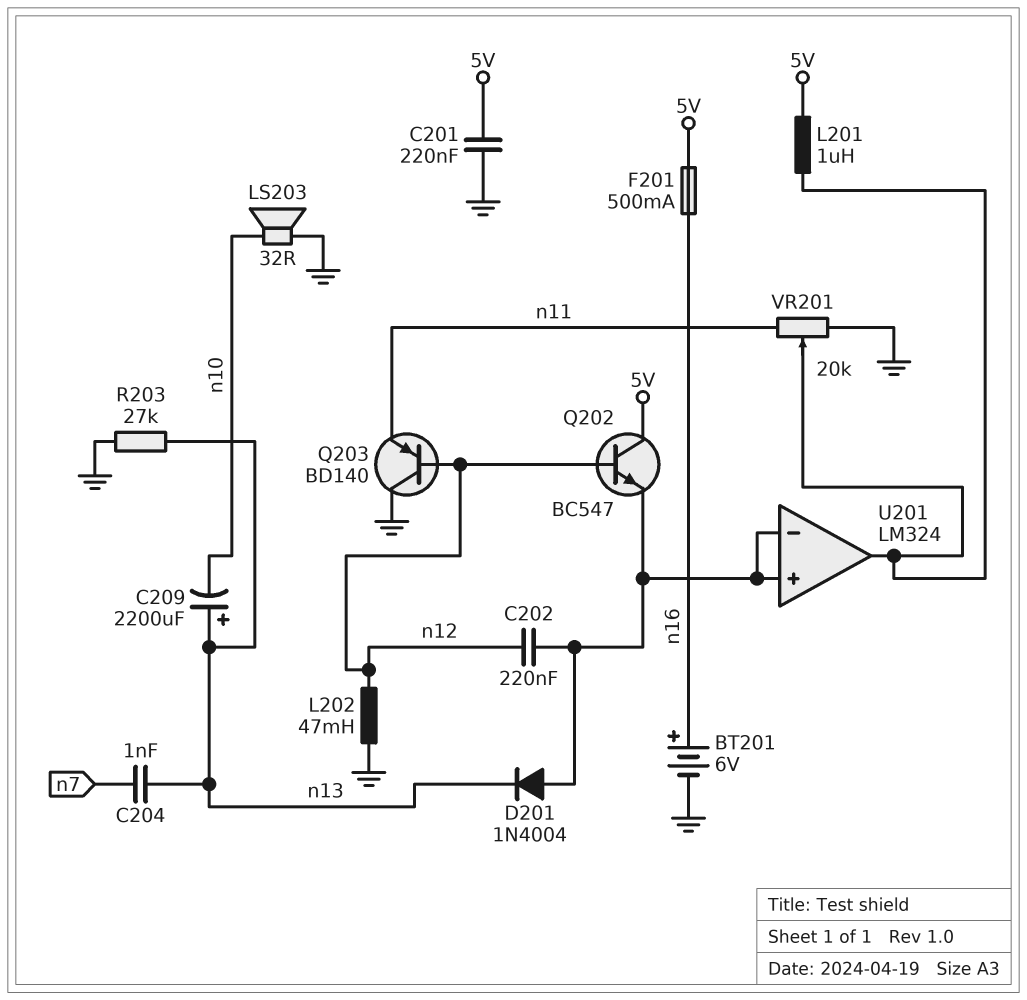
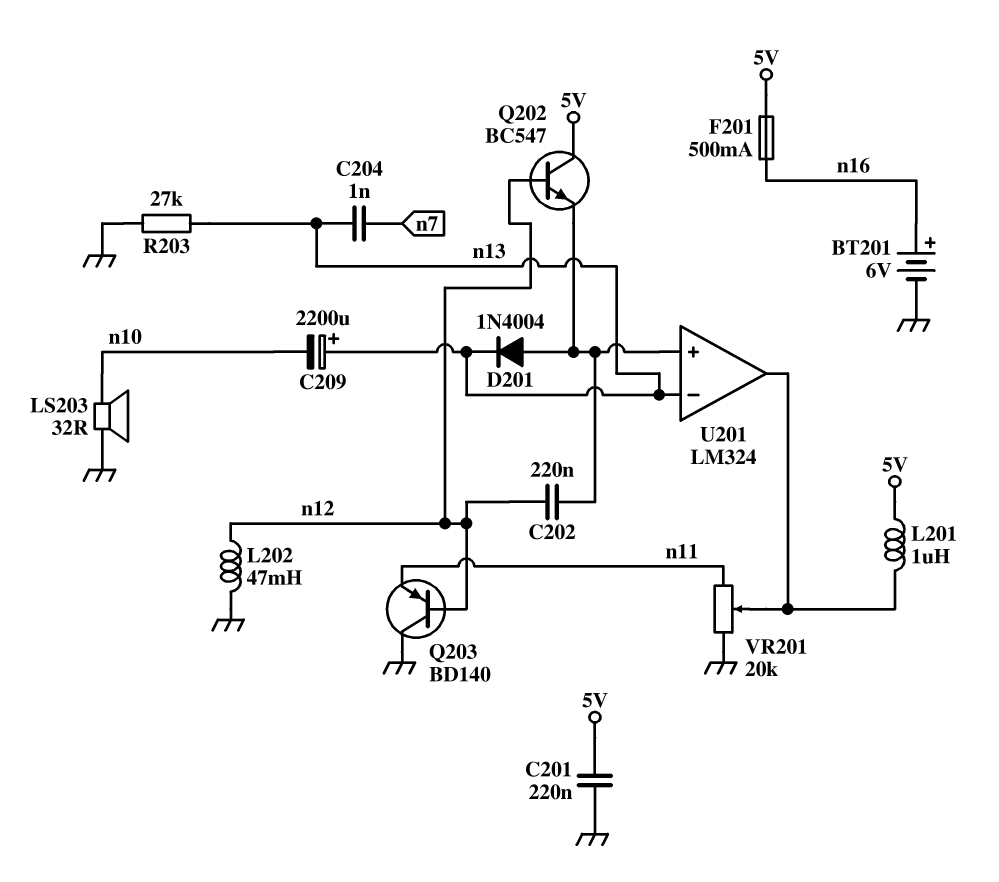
U201 pin in-: U201/in+ -> n13

